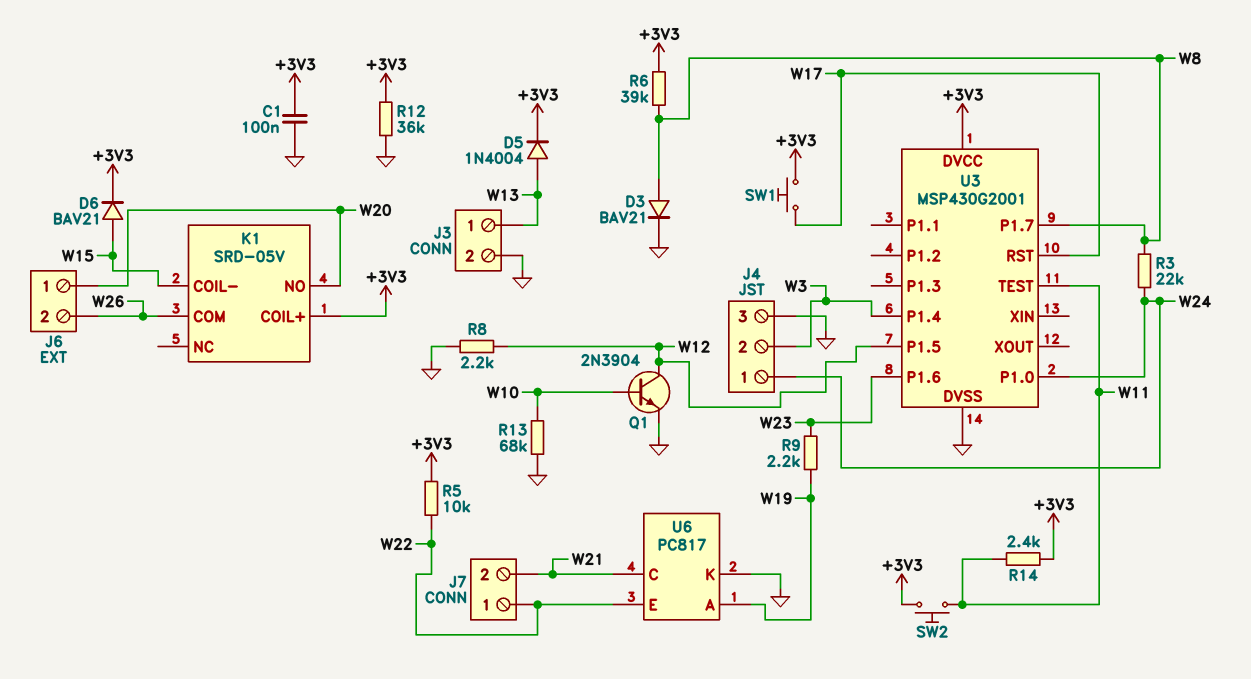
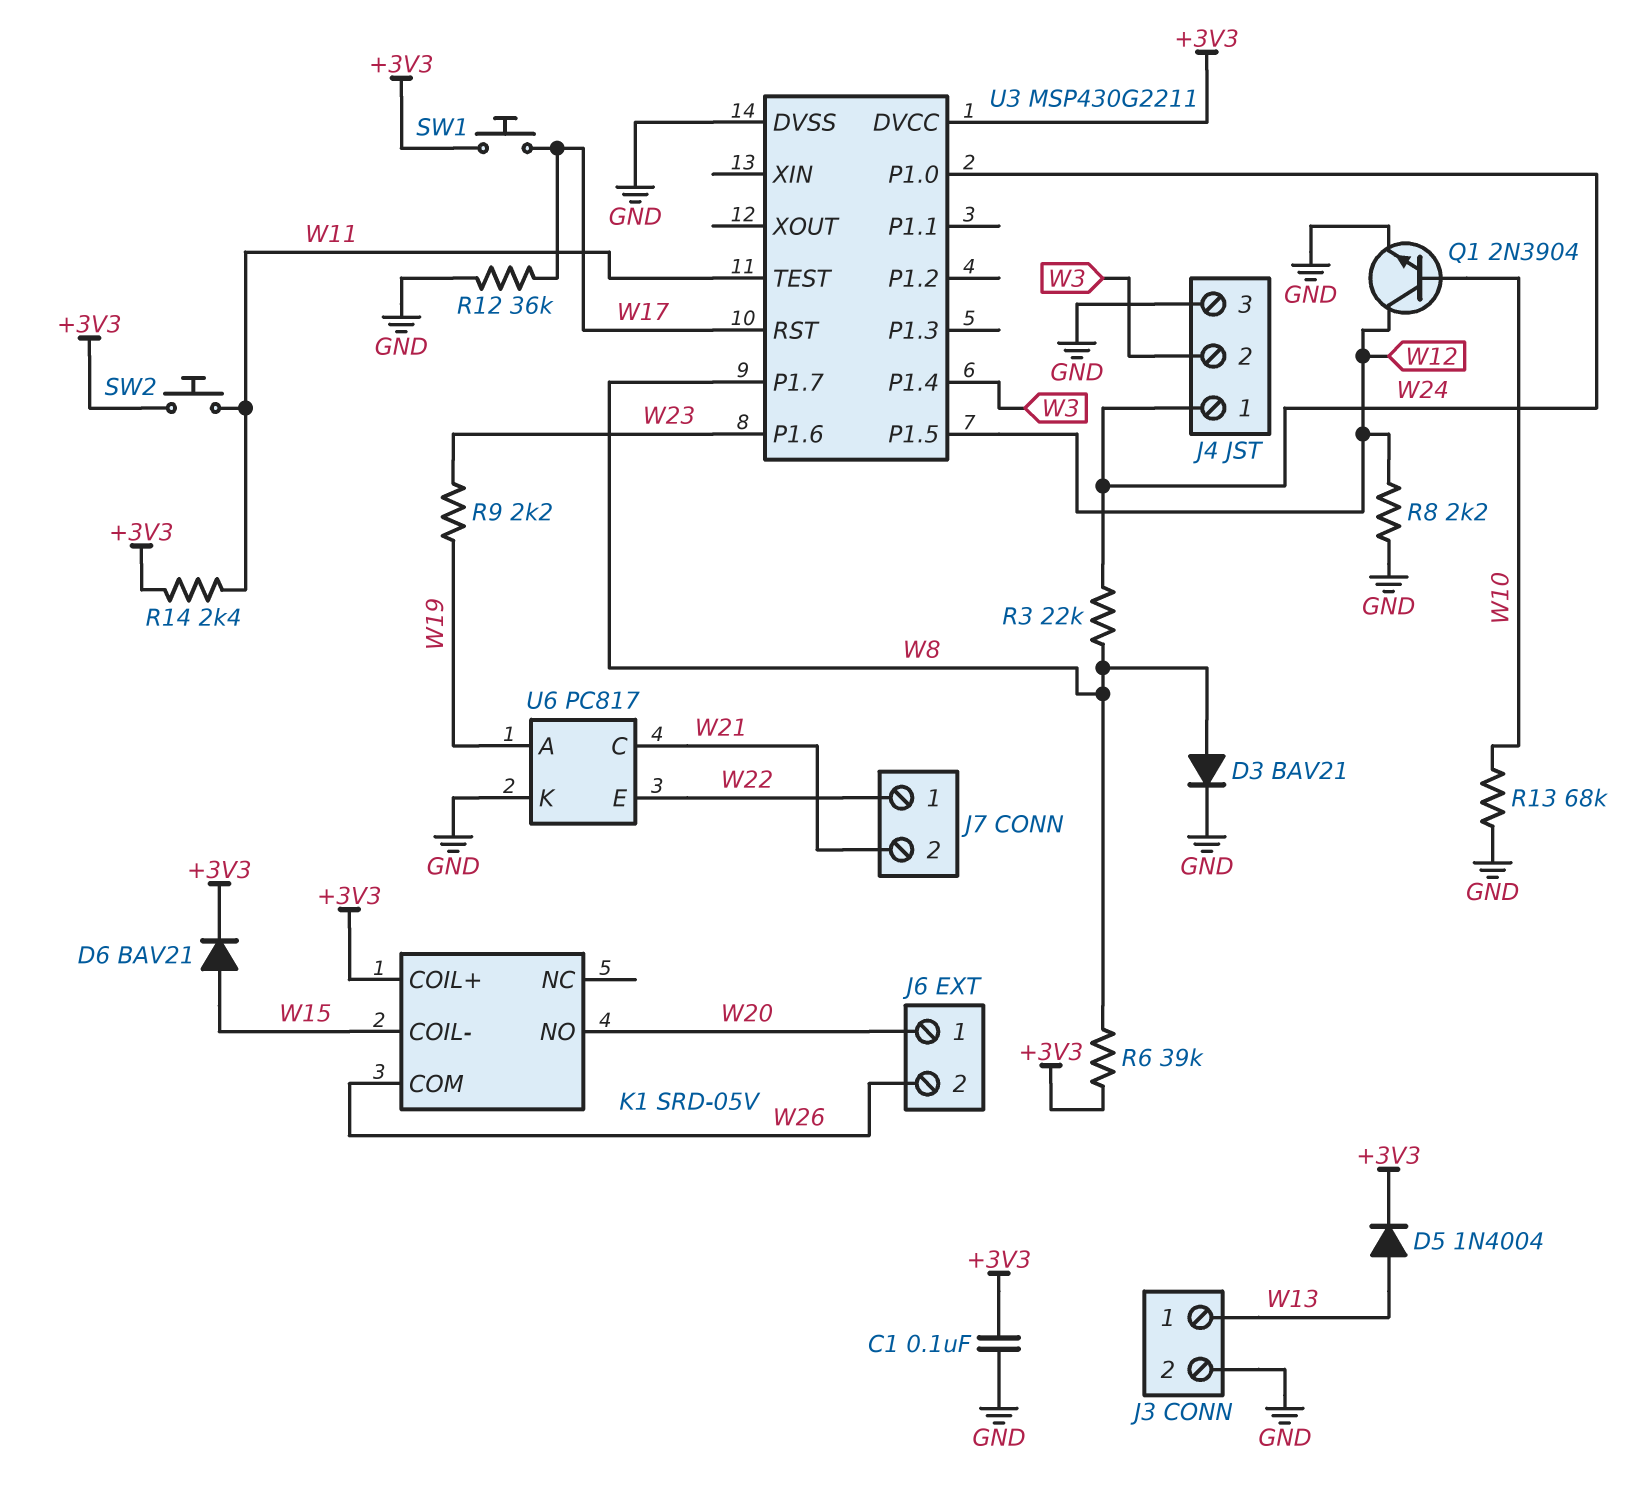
R5: 10k (+3V3, W22) -> none
R12: 36k (+3V3, GND) -> 36k (GND, W17)
U3: MSP430G2001 -> MSP430G2211

